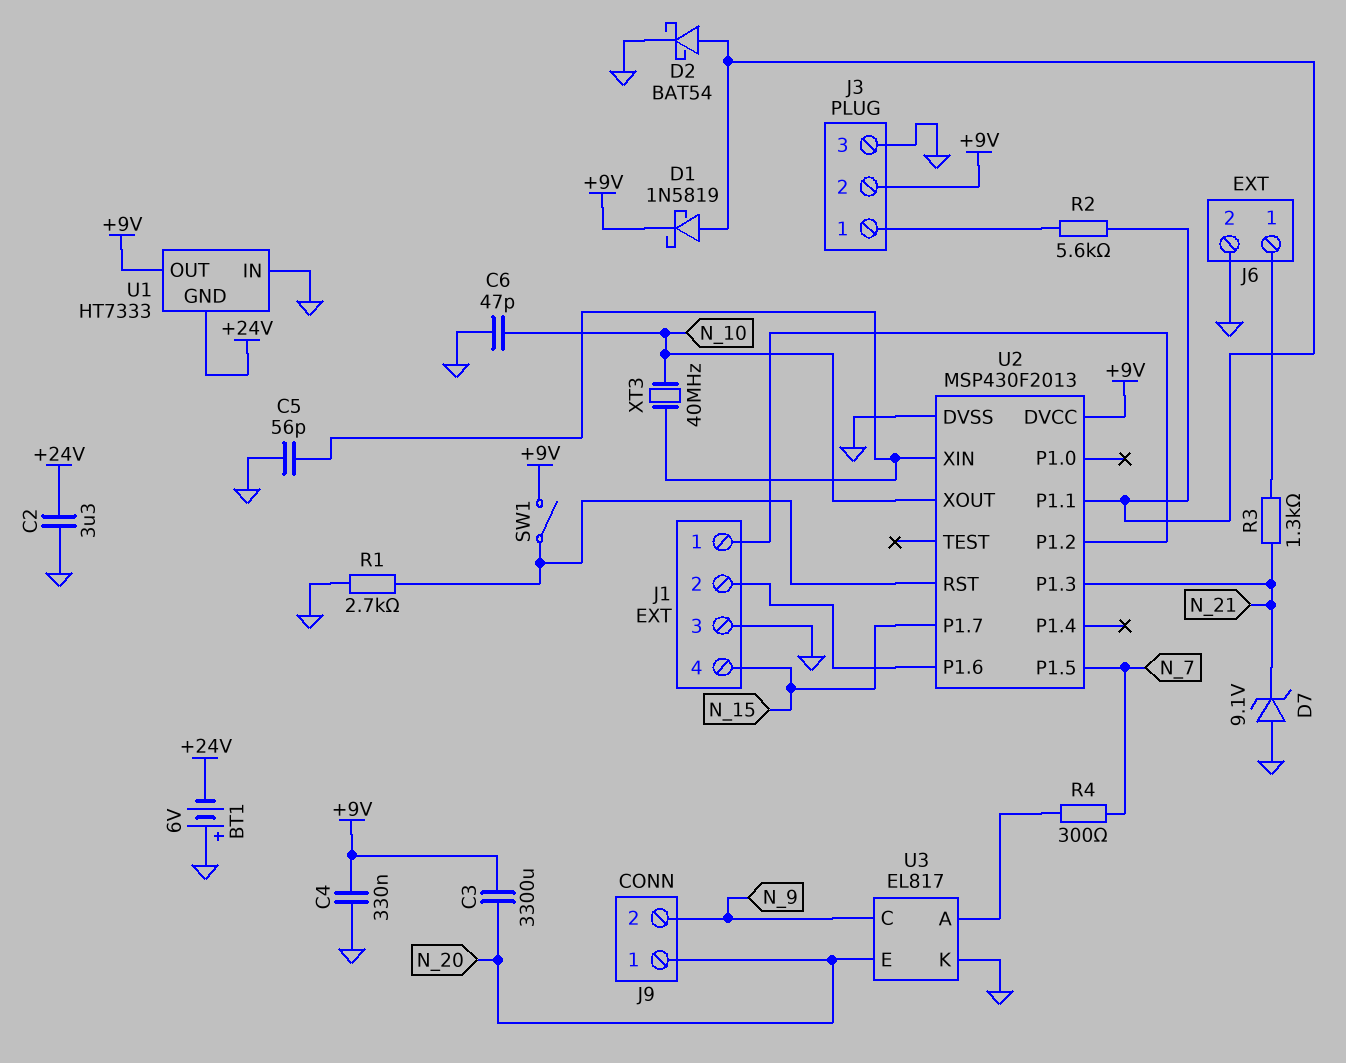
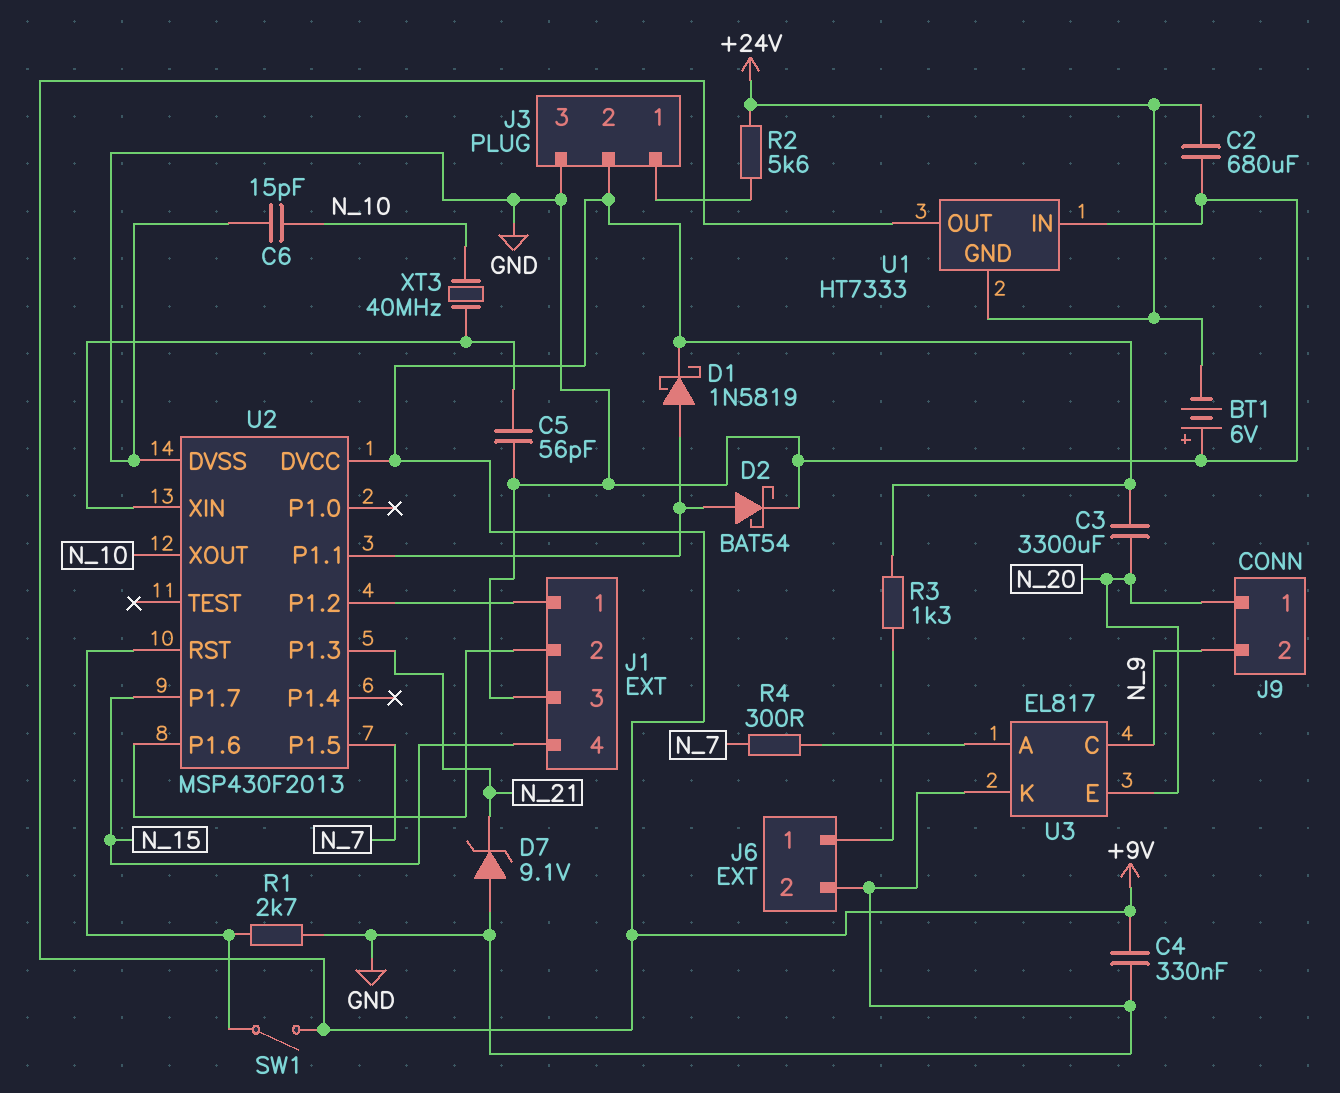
C2: 3.3uF (+24V, GND) -> 680uF (+24V, GND)
C6: 47pF (GND, N_10) -> 15pF (GND, N_10)
R2: 5.6k (J3/1, U2/P1.1) -> 5.6k (+24V, J3/1)
R3: 1.3k (J6/1, N_21) -> 1.3k (+9V, J6/1)

